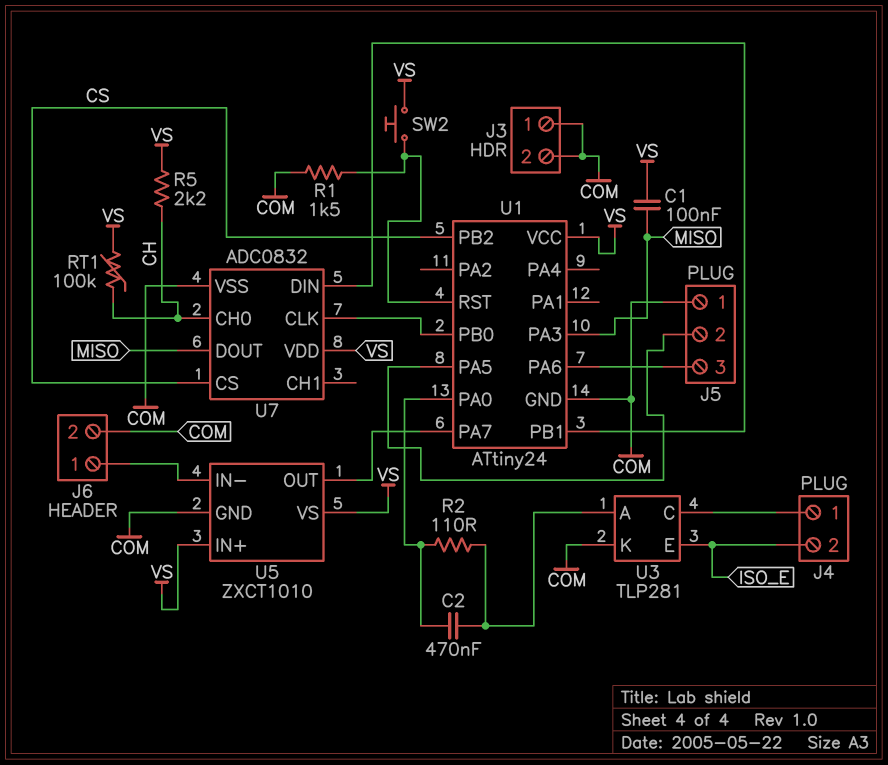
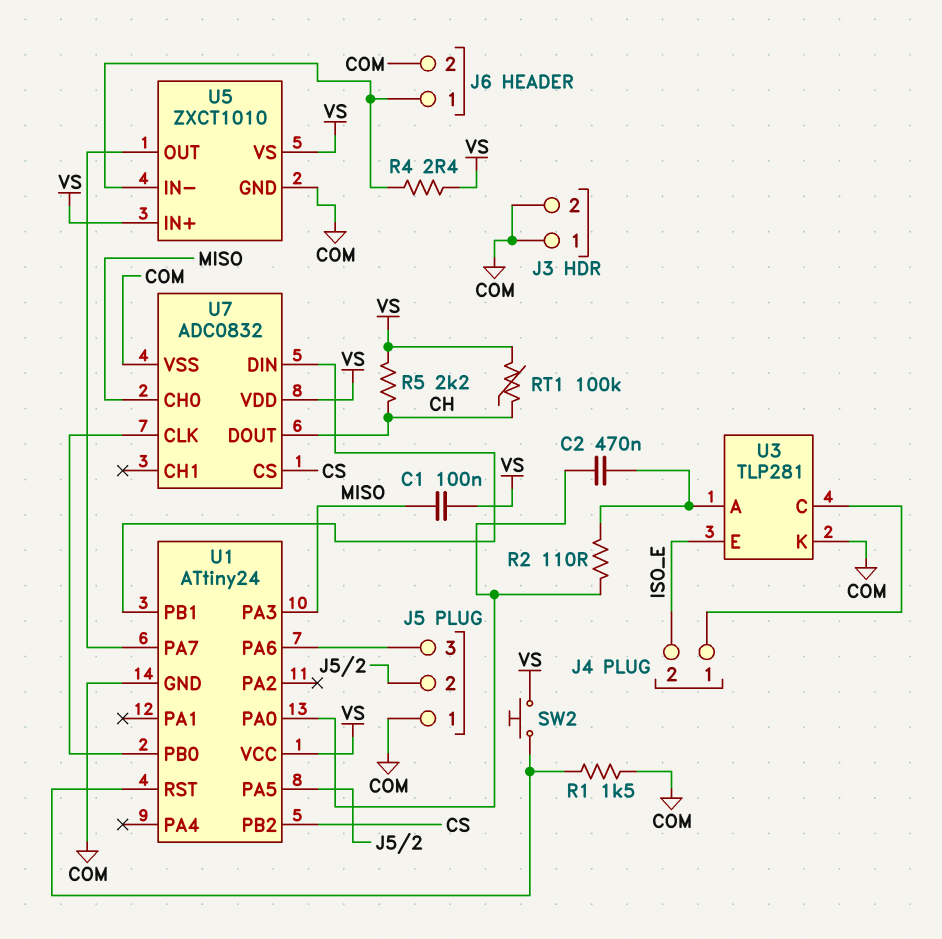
R4: none -> 2.4 (J6/1, VS)
U7 pin CH0: CH -> MISO
U7 pin DOUT: MISO -> CH

